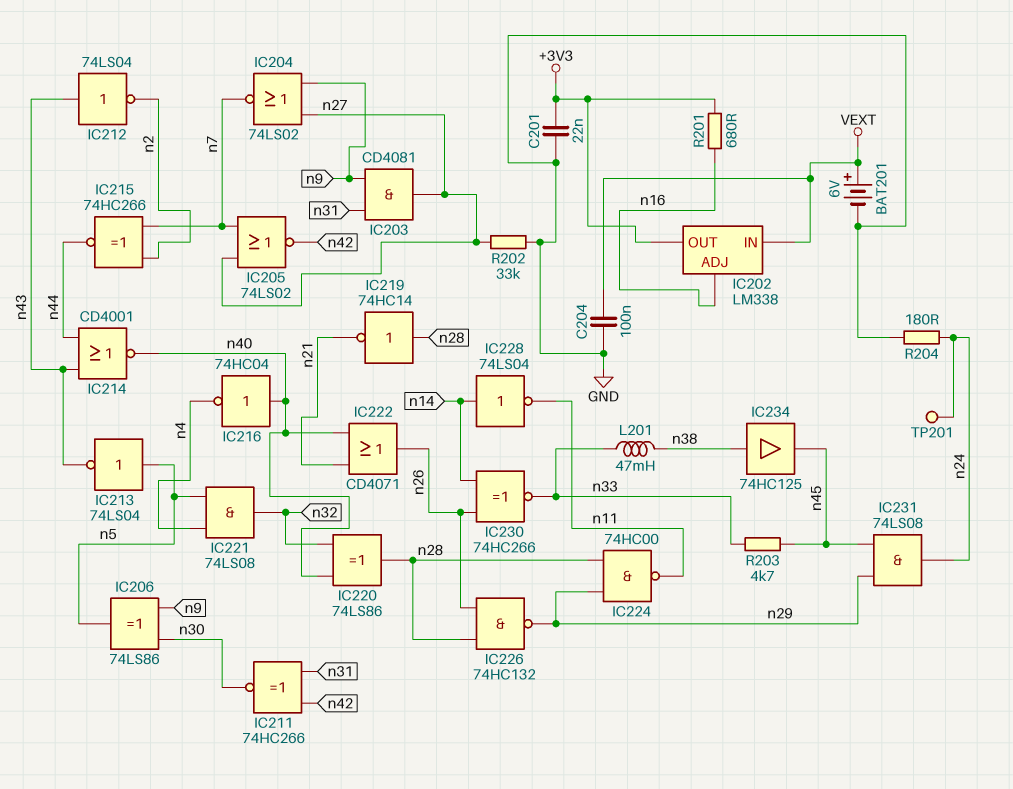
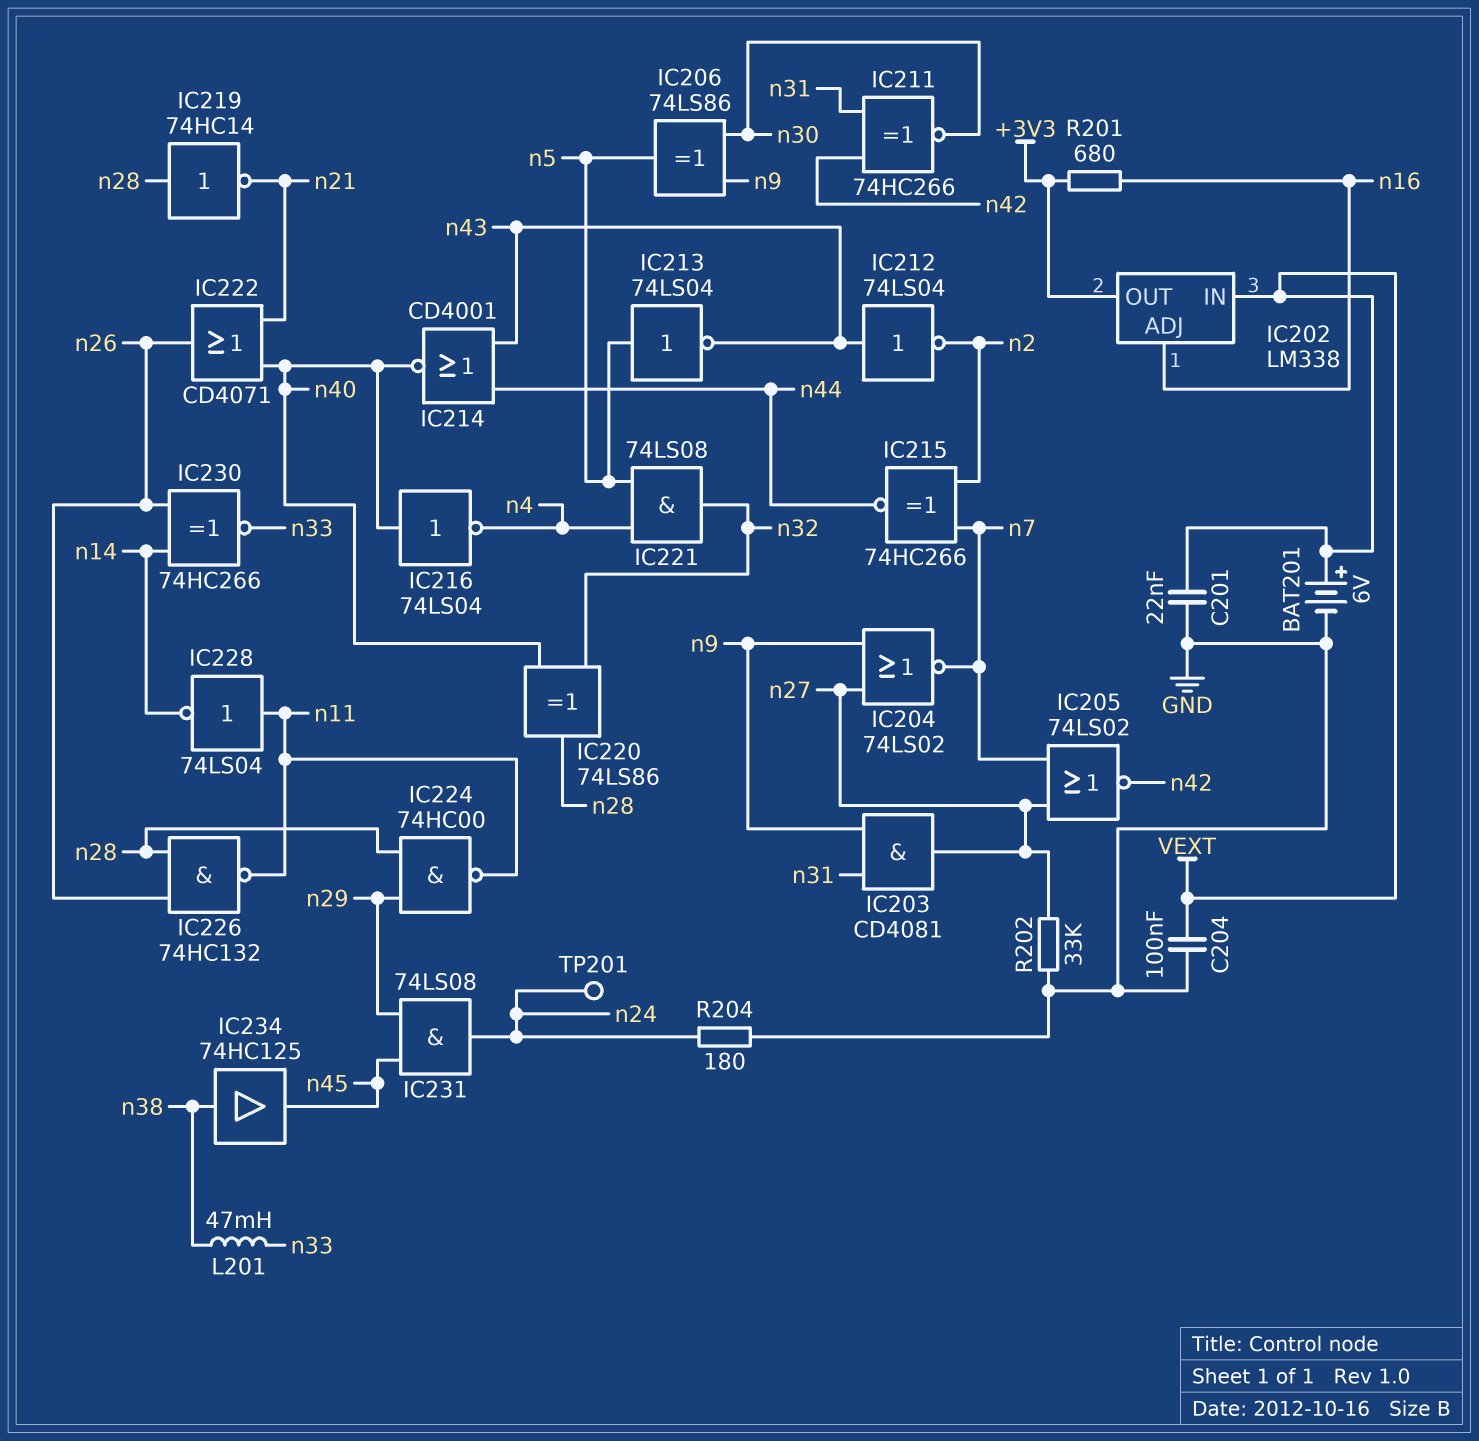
C201: 22nF (+3V3, GND) -> 22nF (GND, VEXT)
IC216: NOT 74HC04 (in n40, out n4) -> NOT 74LS04 (in n40, out n4)
IC226: NAND 74HC132 (in n26, in n28, out n29) -> NAND 74HC132 (in n26, in n28, out n11)
IC228: NOT 74LS04 (in n14, out n11) -> NOT 74LS04 (in n11, out n14)
R203: 4.7k (n33, n45) -> none

